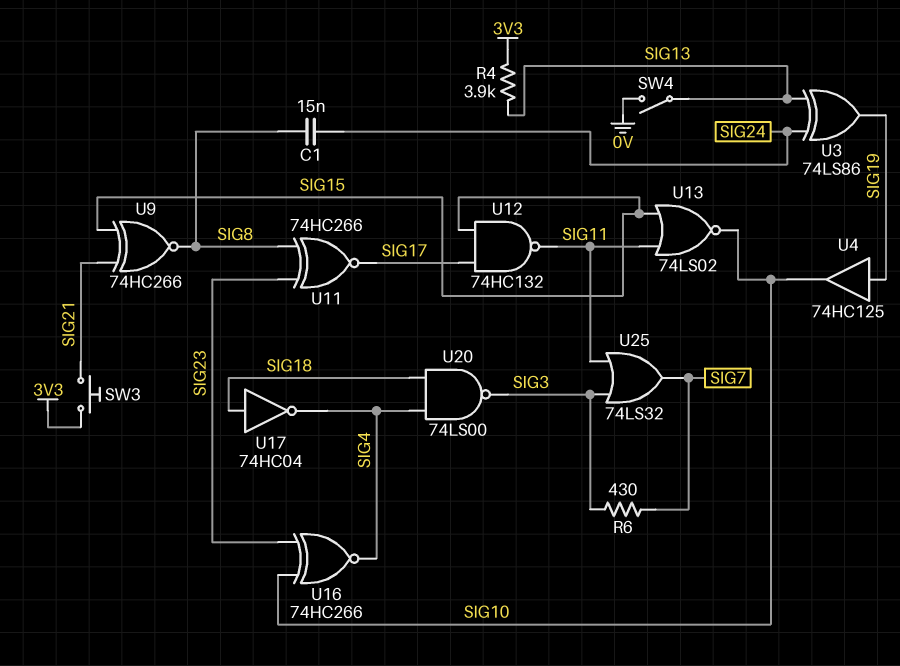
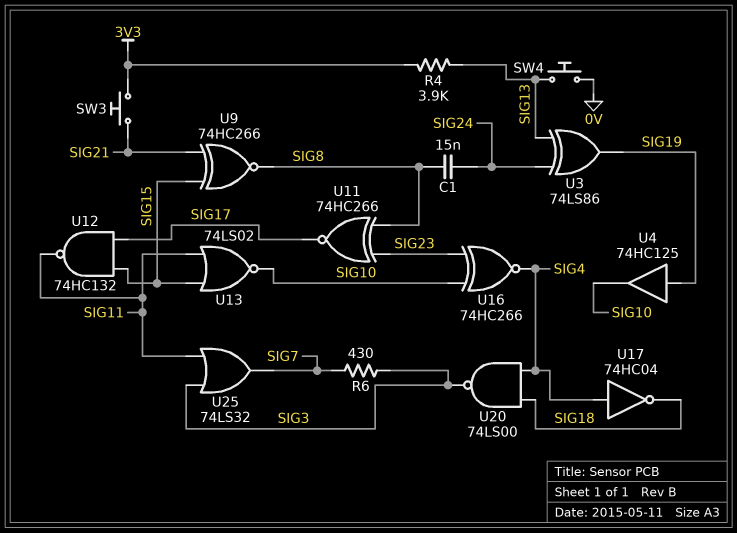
SW4: switch (0V, SIG13) -> button (0V, SIG13)
U17: NOT 74HC04 (in SIG18, out SIG4) -> NOT 74HC04 (in SIG4, out SIG18)

